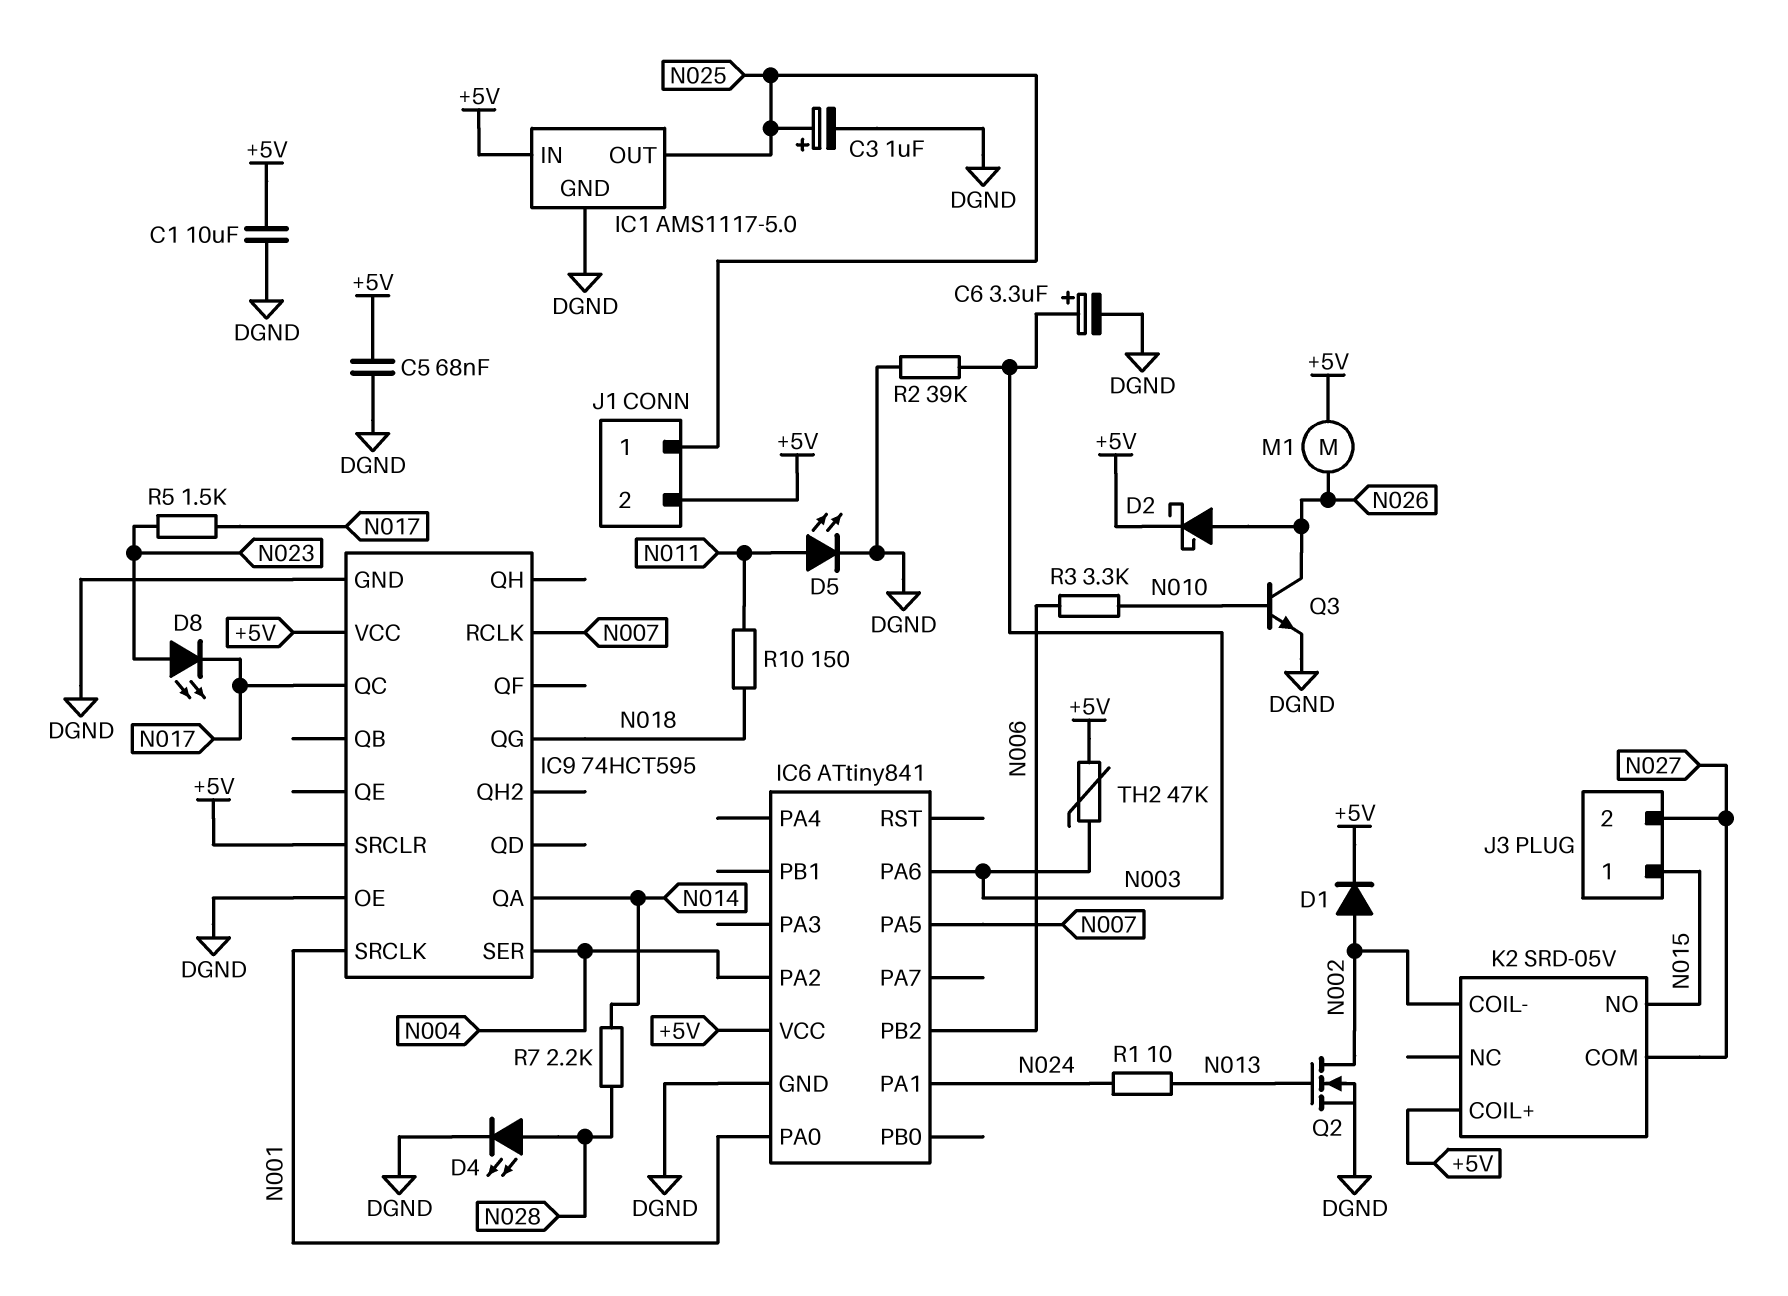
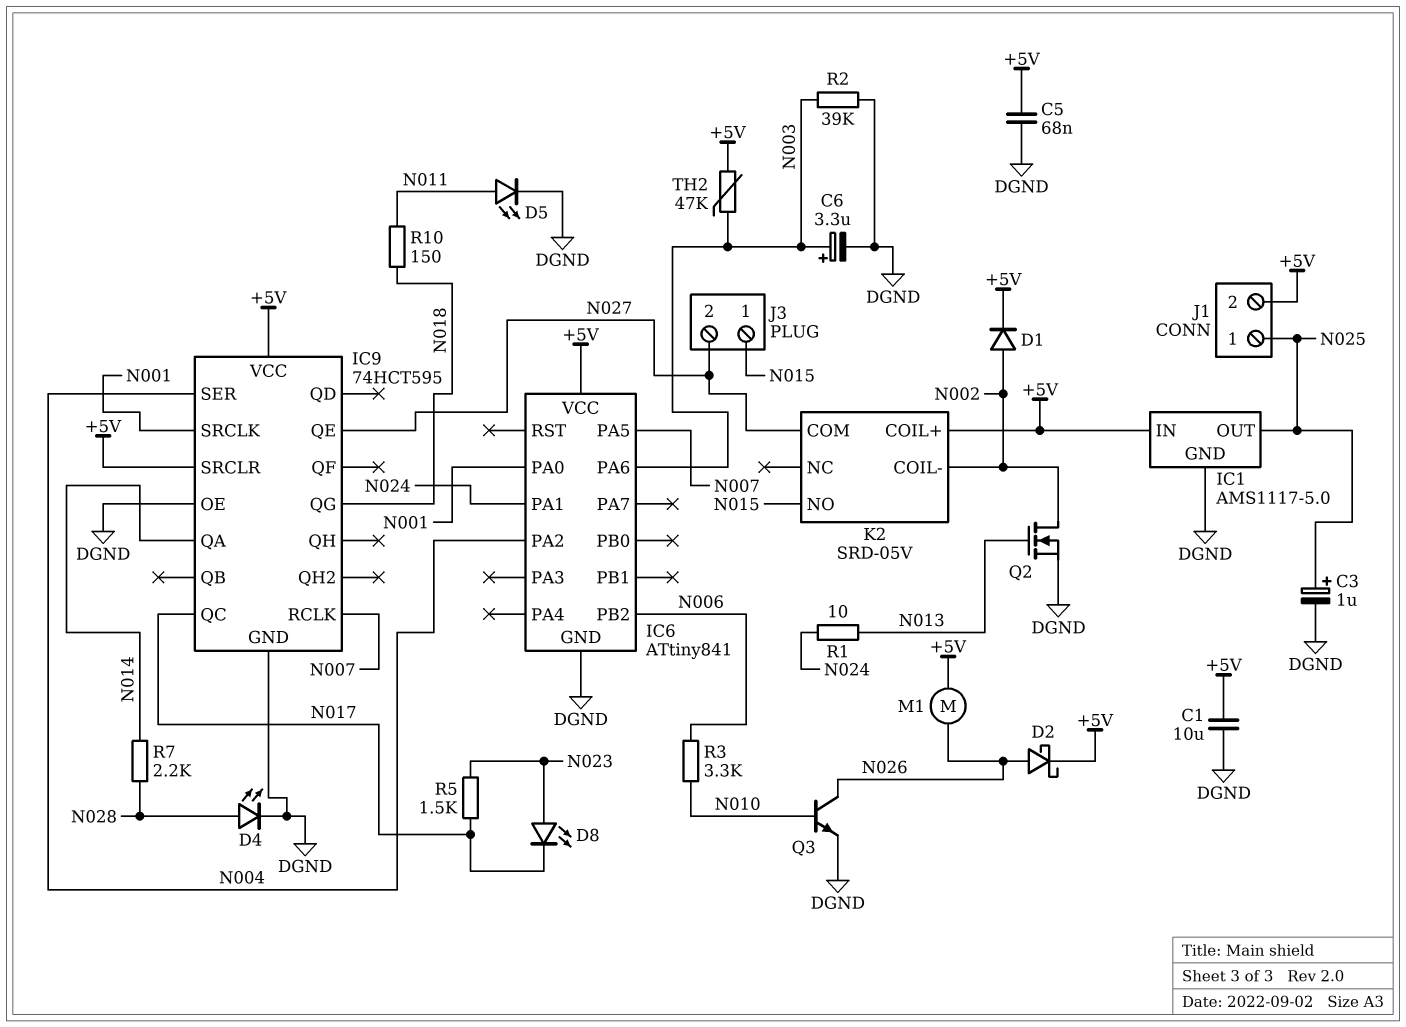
IC9 pin QE: none -> N027

